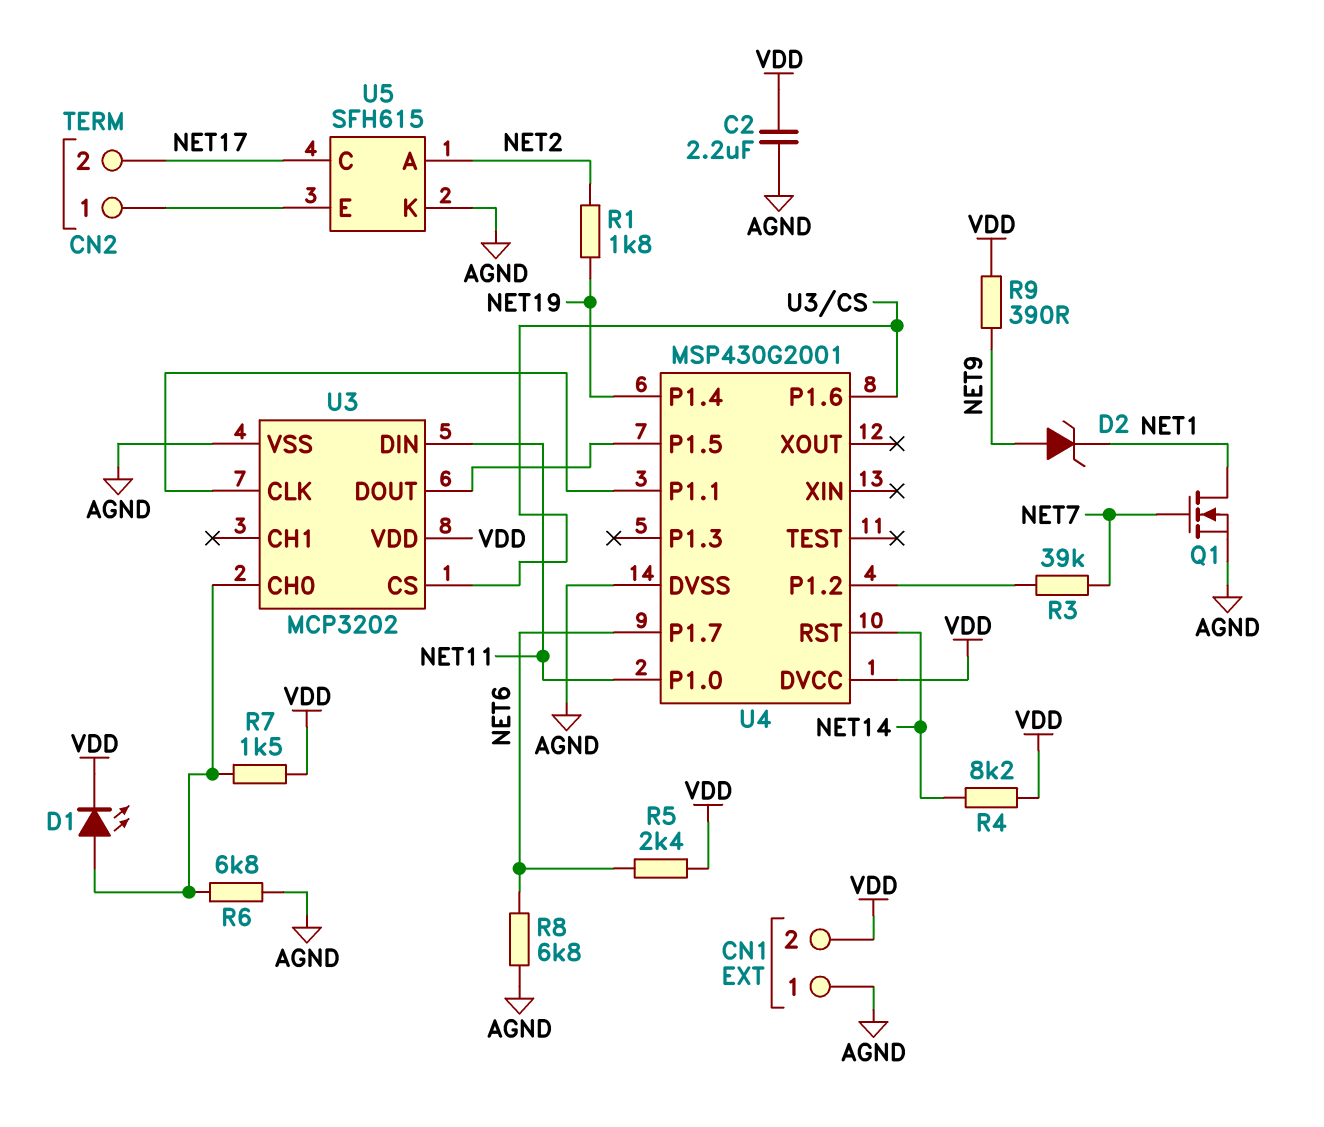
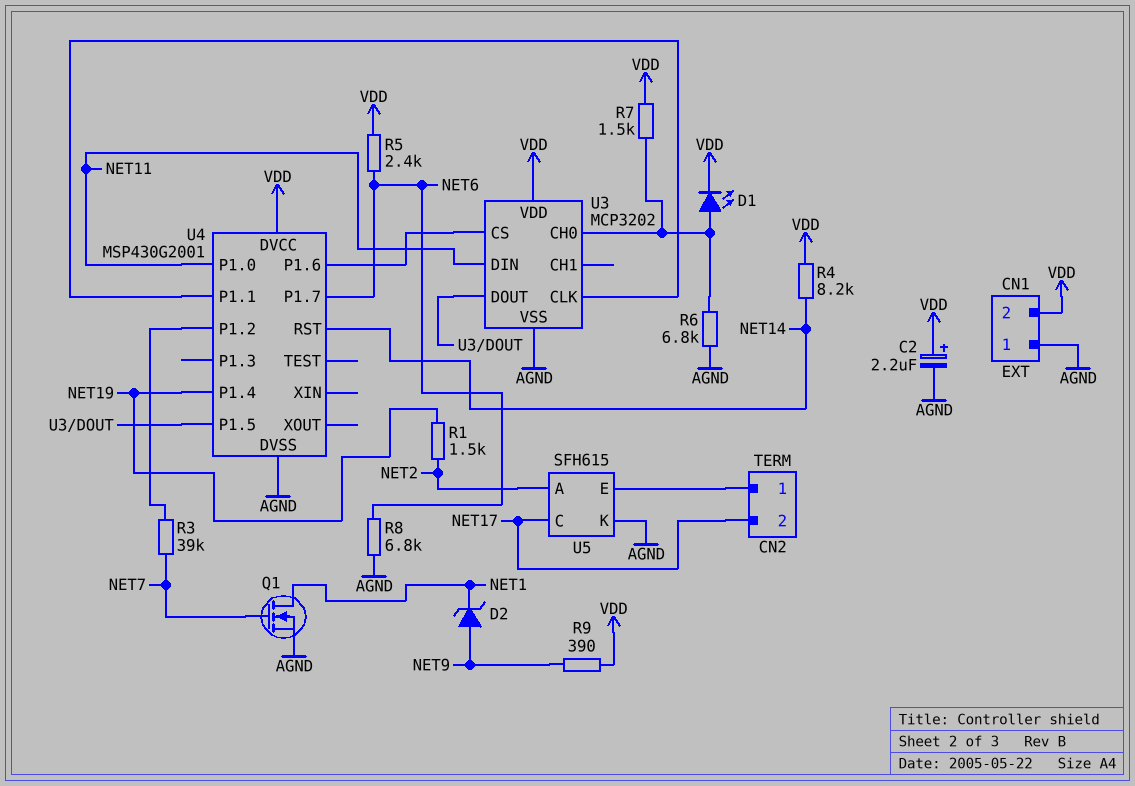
C2: 2.2uF (AGND, VDD) -> 2.2uF (plus VDD, minus AGND)
R1: 1.8k (NET2, NET19) -> 1.5k (NET2, NET19)

